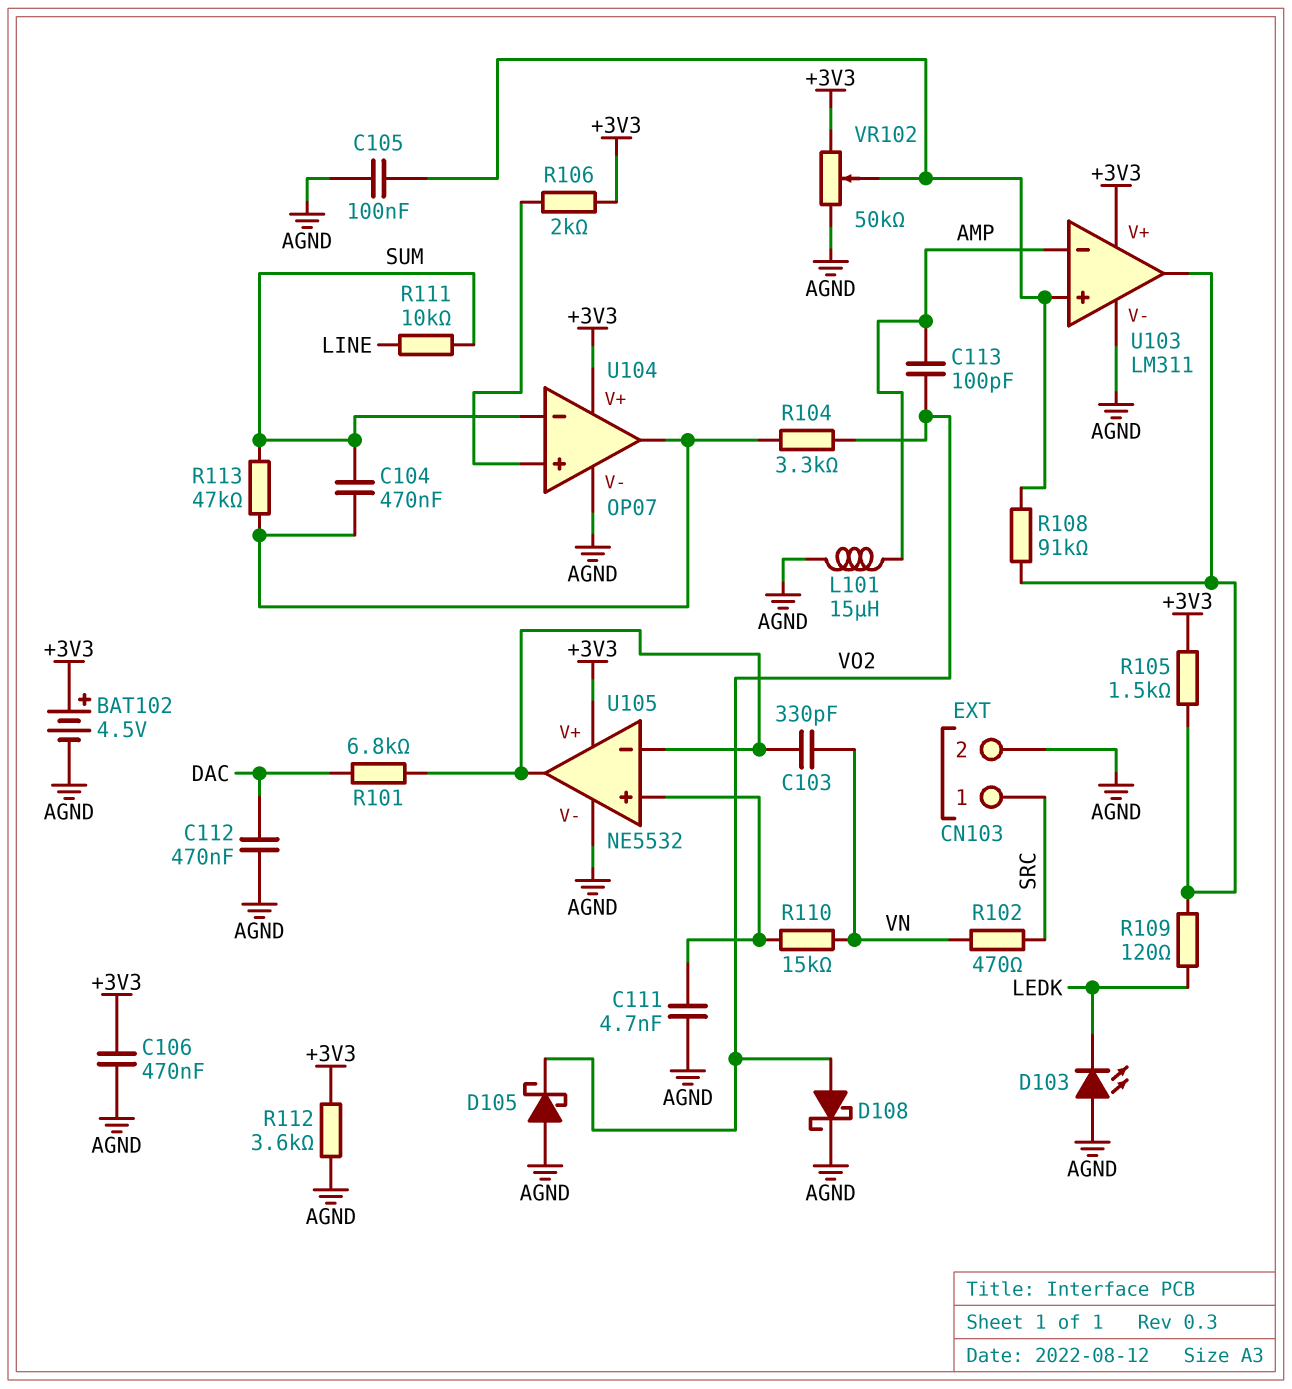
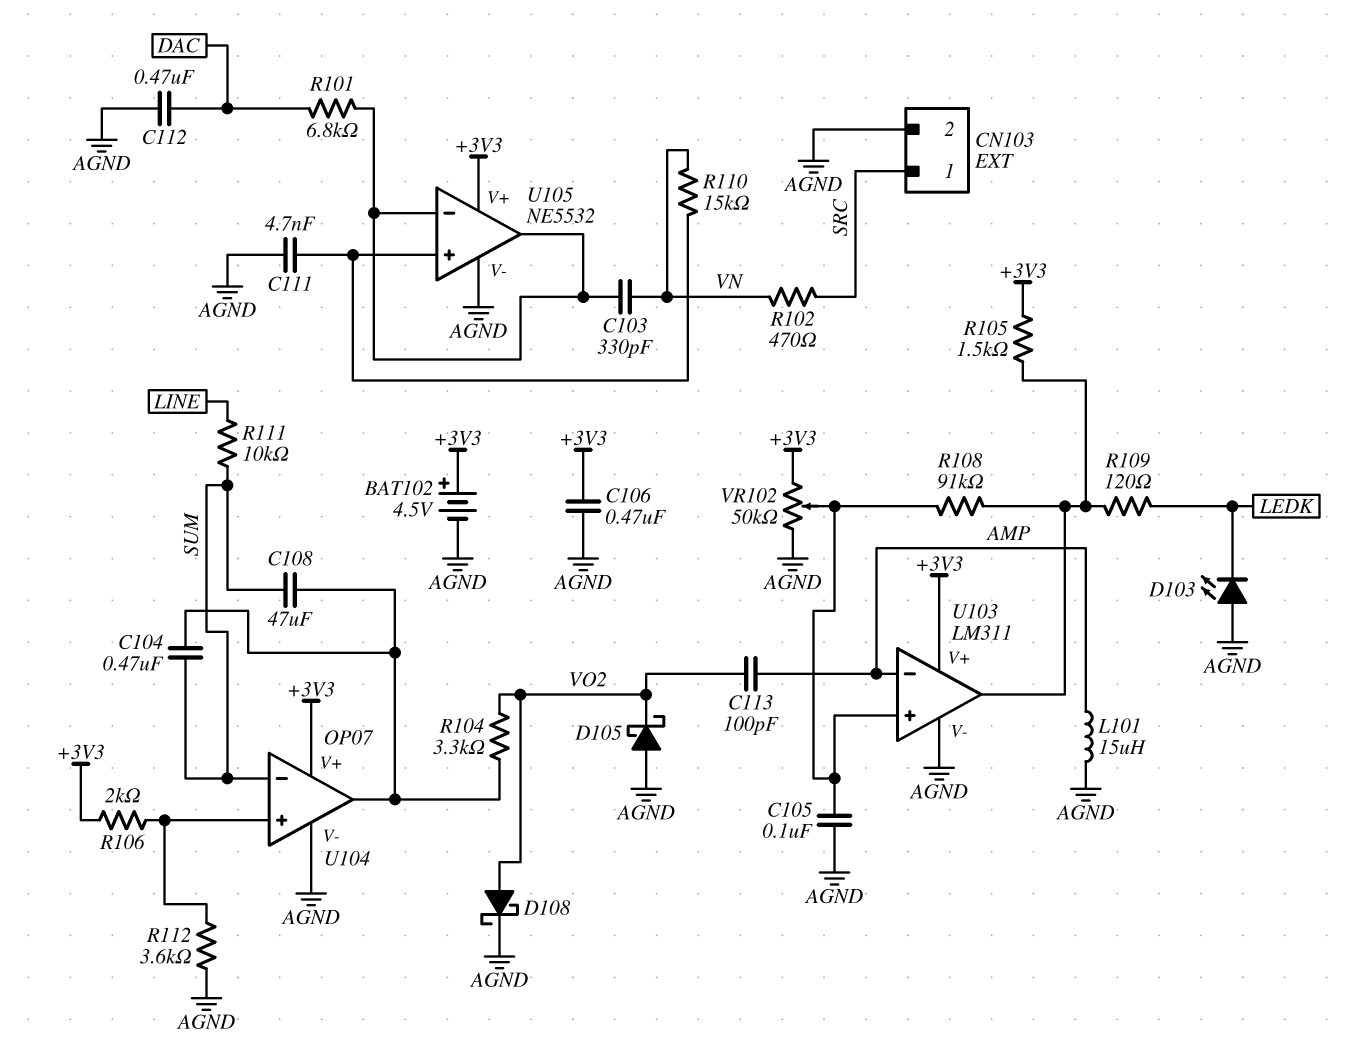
C108: none -> 47uF (SUM, U104/out)
R112: 3.6k (+3V3, AGND) -> 3.6k (AGND, U104/in+)
R113: 47k (SUM, U104/out) -> none

